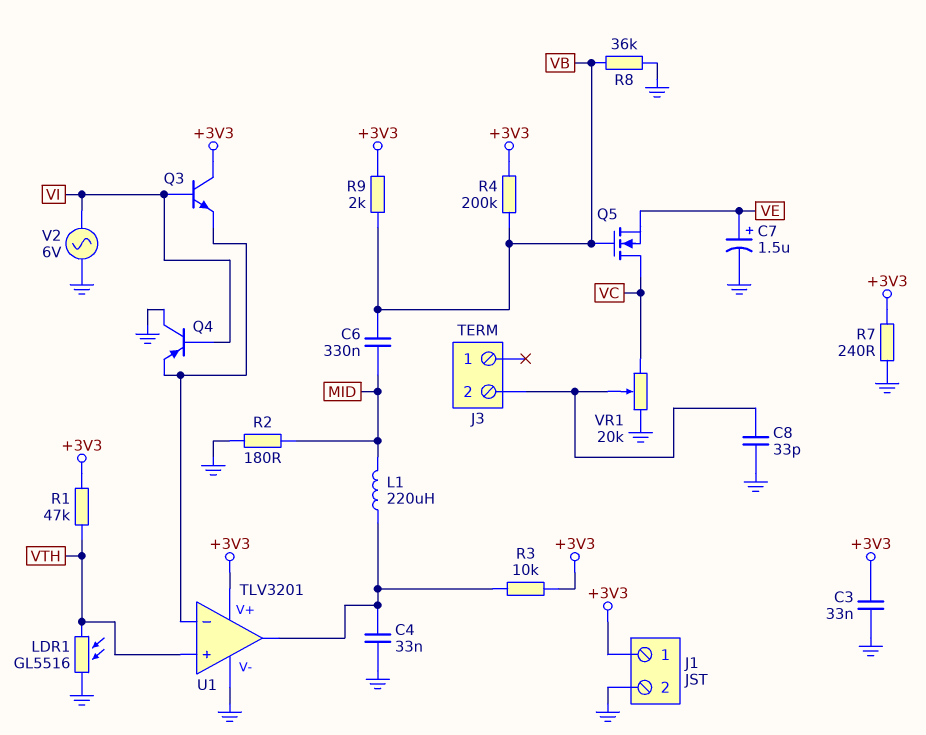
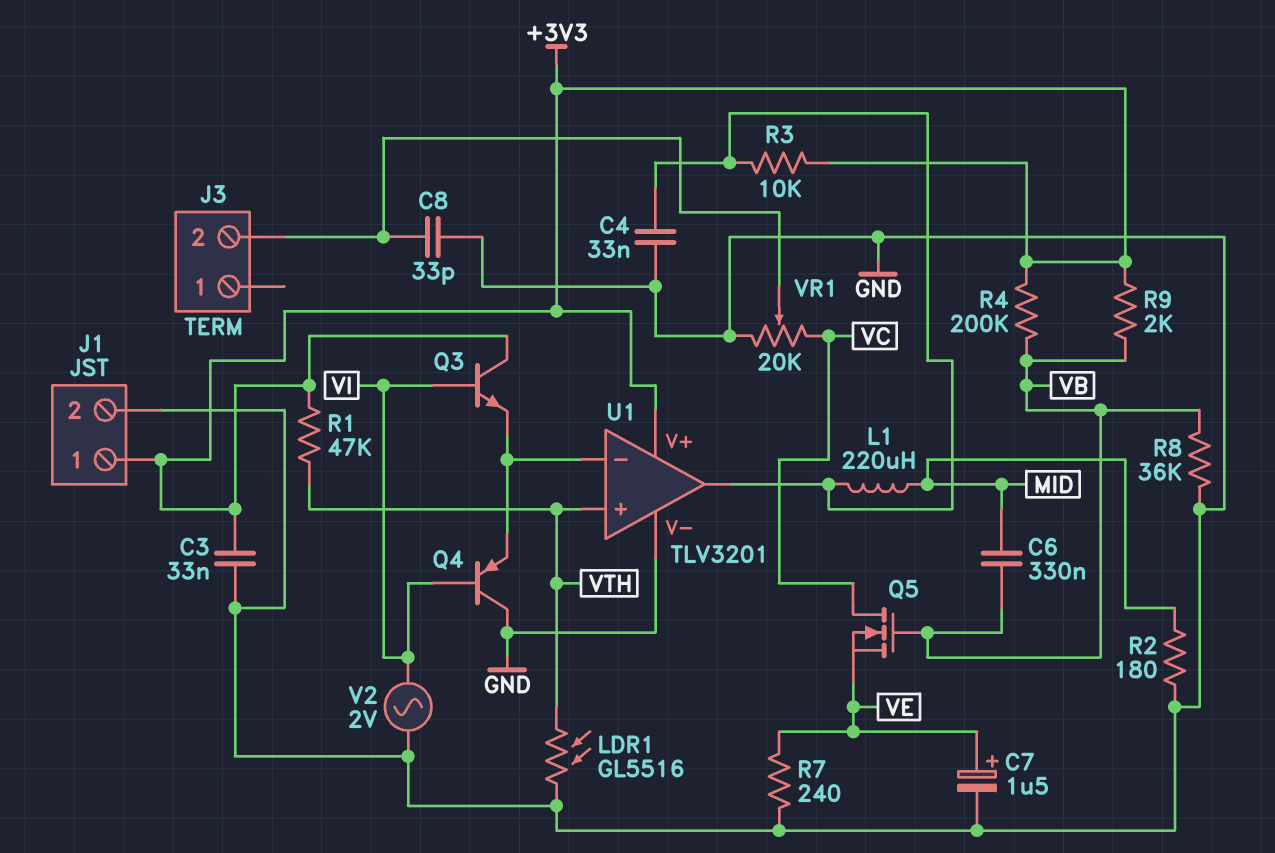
R7: 240 (+3V3, GND) -> 240 (GND, VE)
V2: AC 6V (GND, VI) -> AC 2V (GND, VI)

